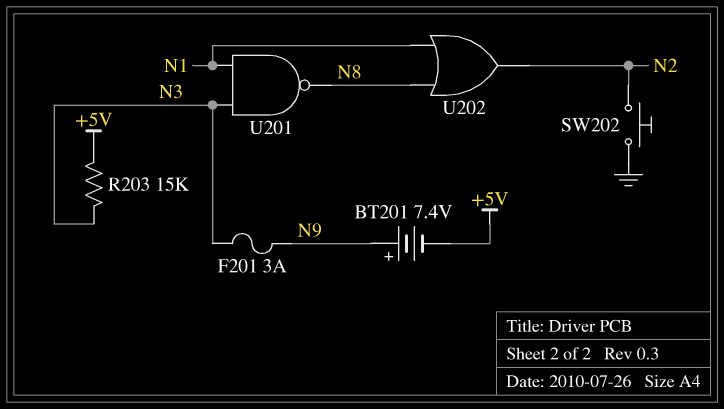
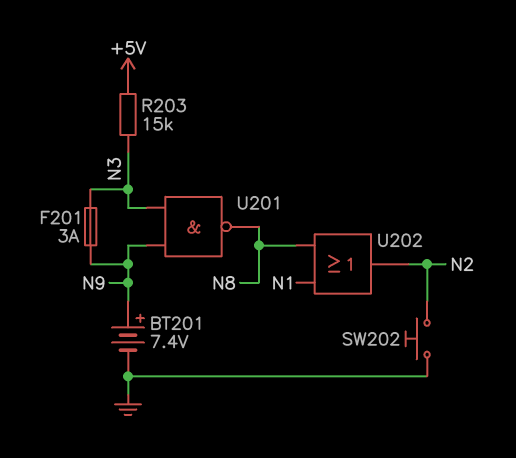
BT201: 7.4V (plus N9, minus +5V) -> 7.4V (plus N9, minus GND)
U201: NAND (in N1, in N3, out N8) -> NAND (in N3, in N9, out N8)

